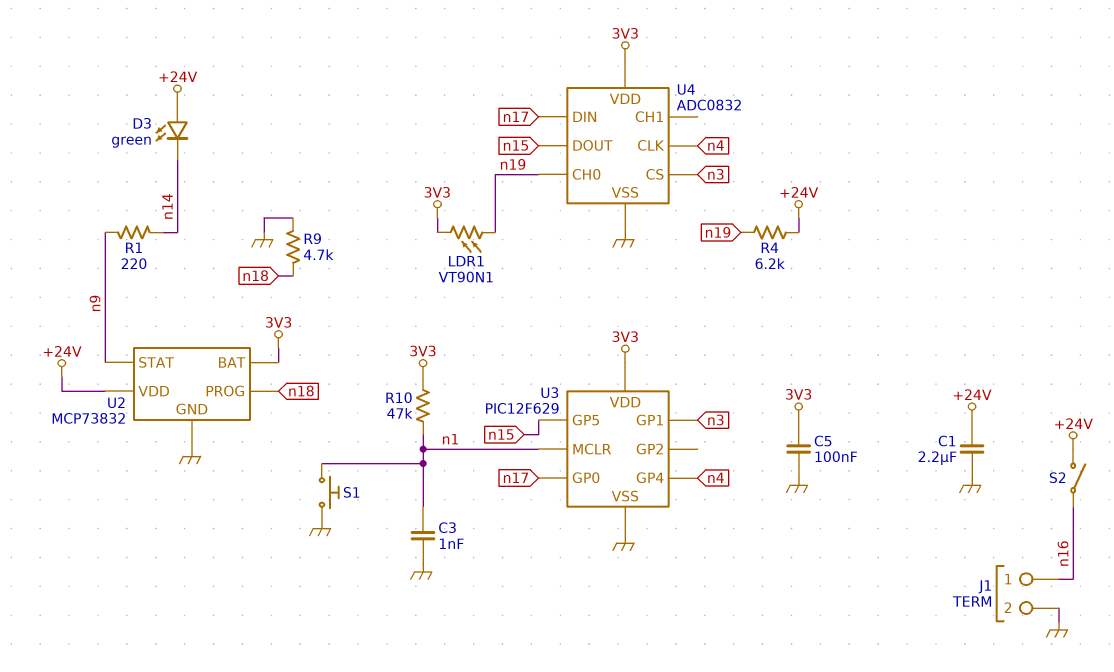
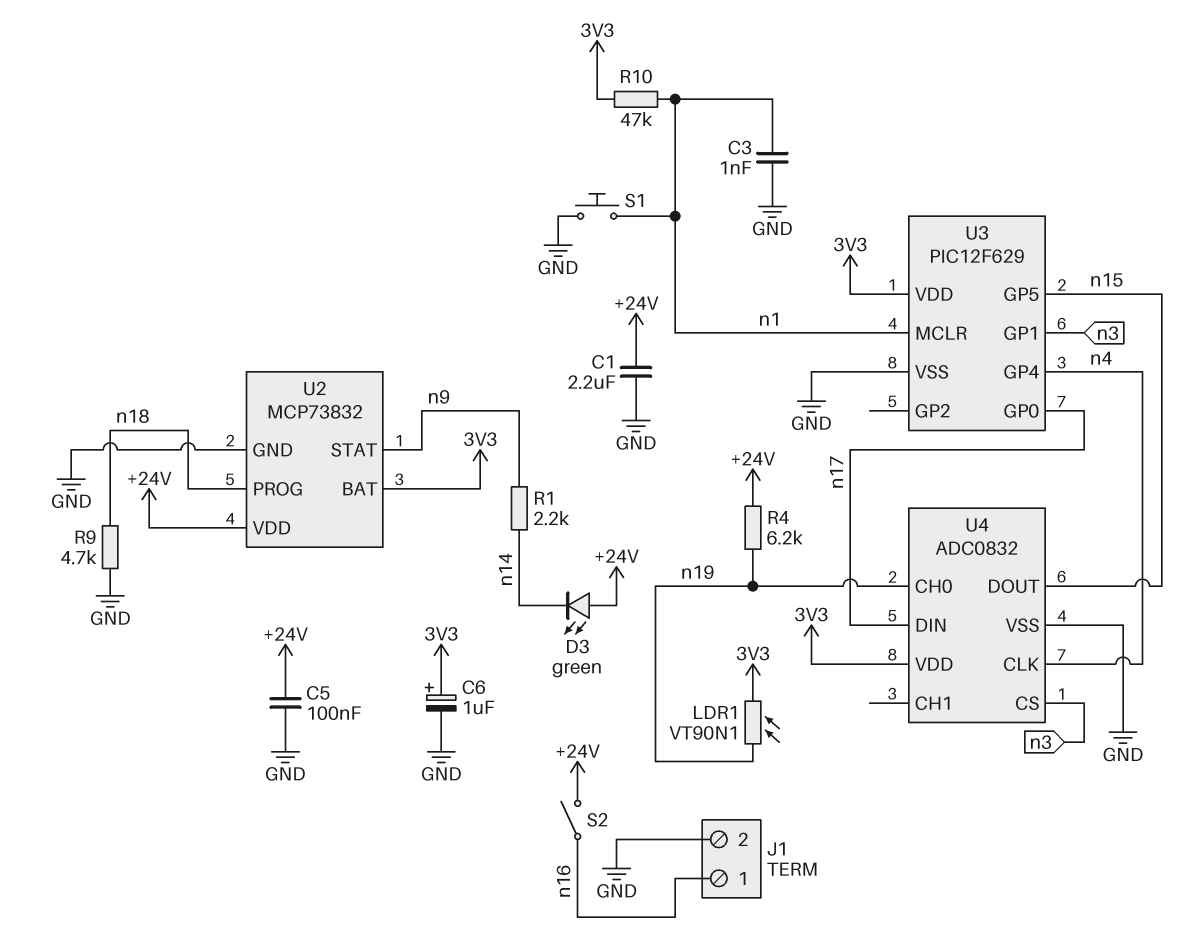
C5: 100nF (3V3, GND) -> 100nF (+24V, GND)
C6: none -> 1uF (plus 3V3, minus GND)
R1: 220 (n9, n14) -> 2.2k (n9, n14)

